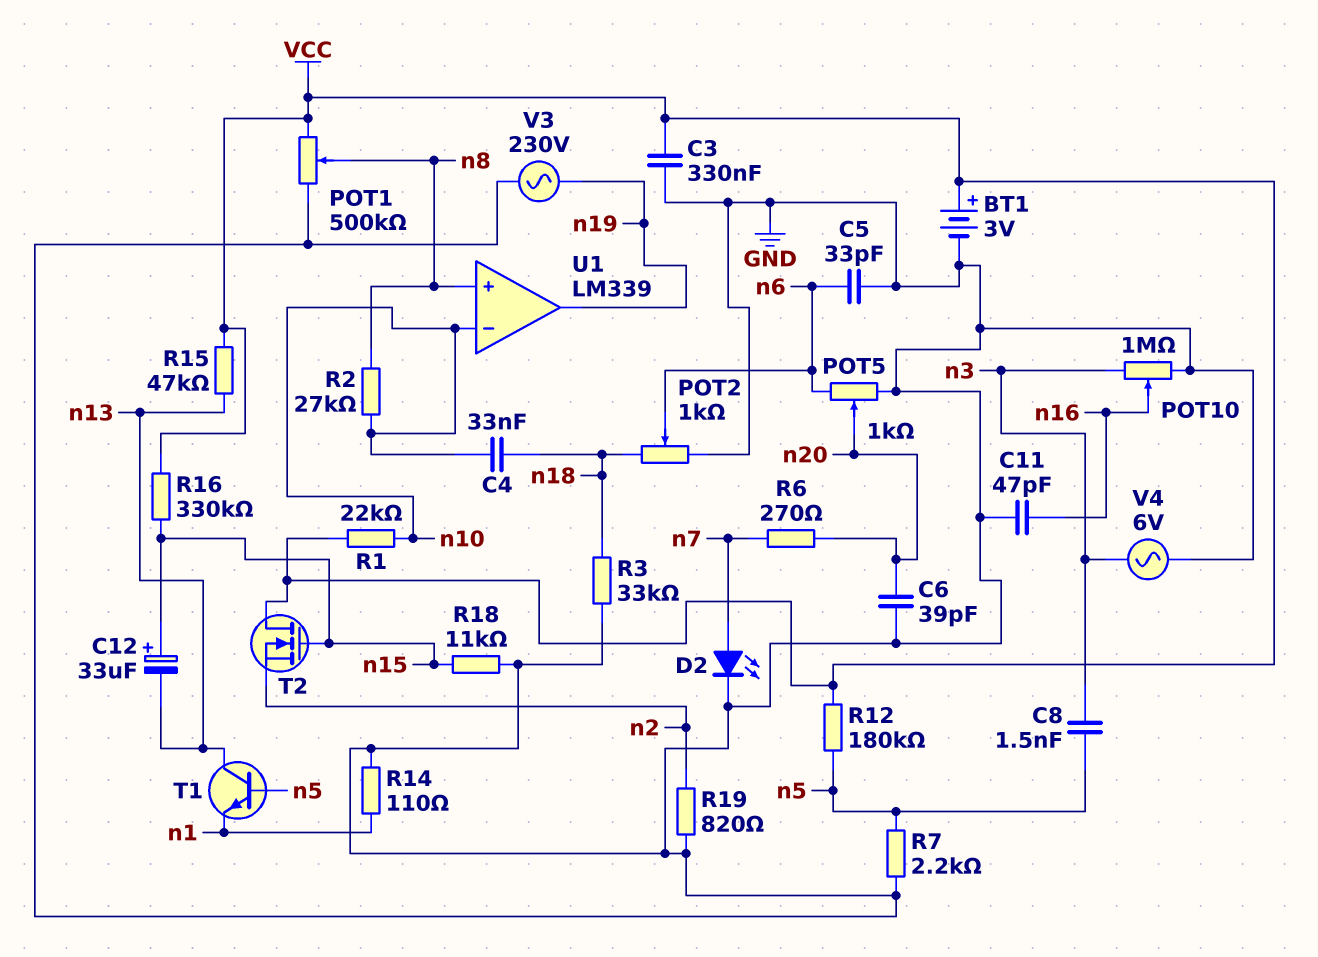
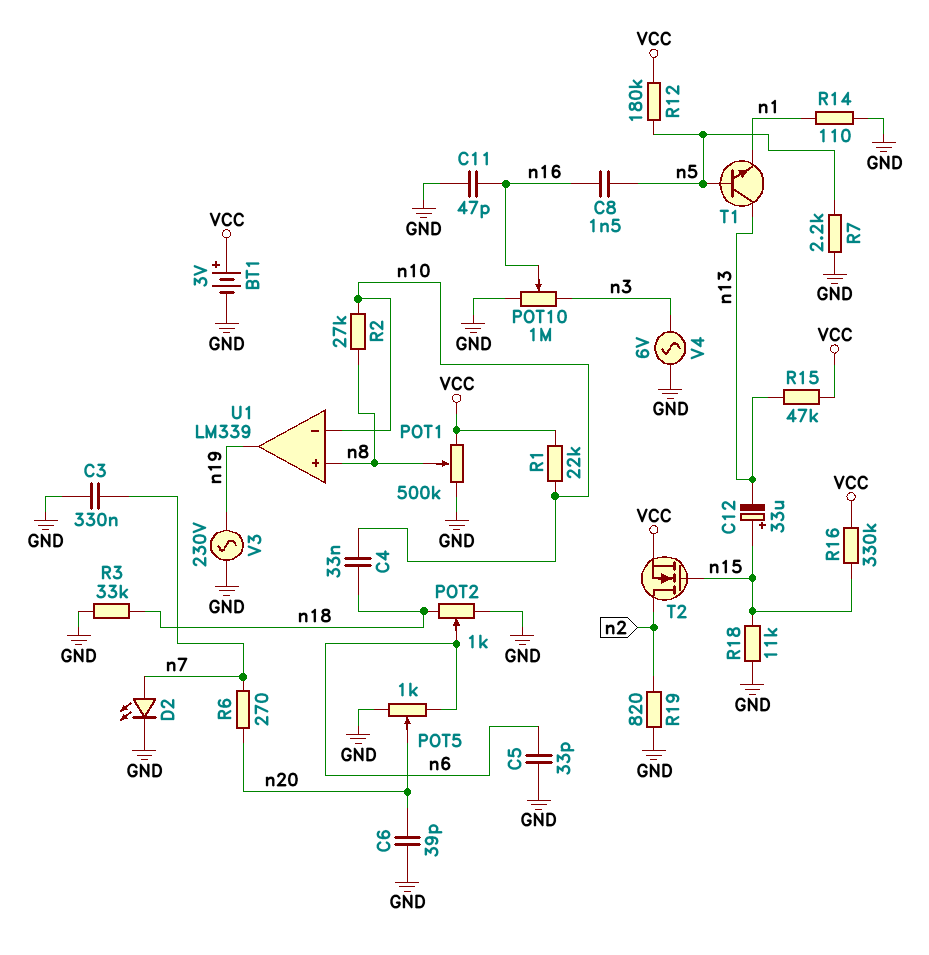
C3: 330nF (GND, VCC) -> 330nF (GND, n7)
C8: 1.5nF (n3, n5) -> 1.5nF (n5, n16)
T2: NMOS (G n15, D VCC, S n2) -> NMOS (G n15, D n2, S VCC)

